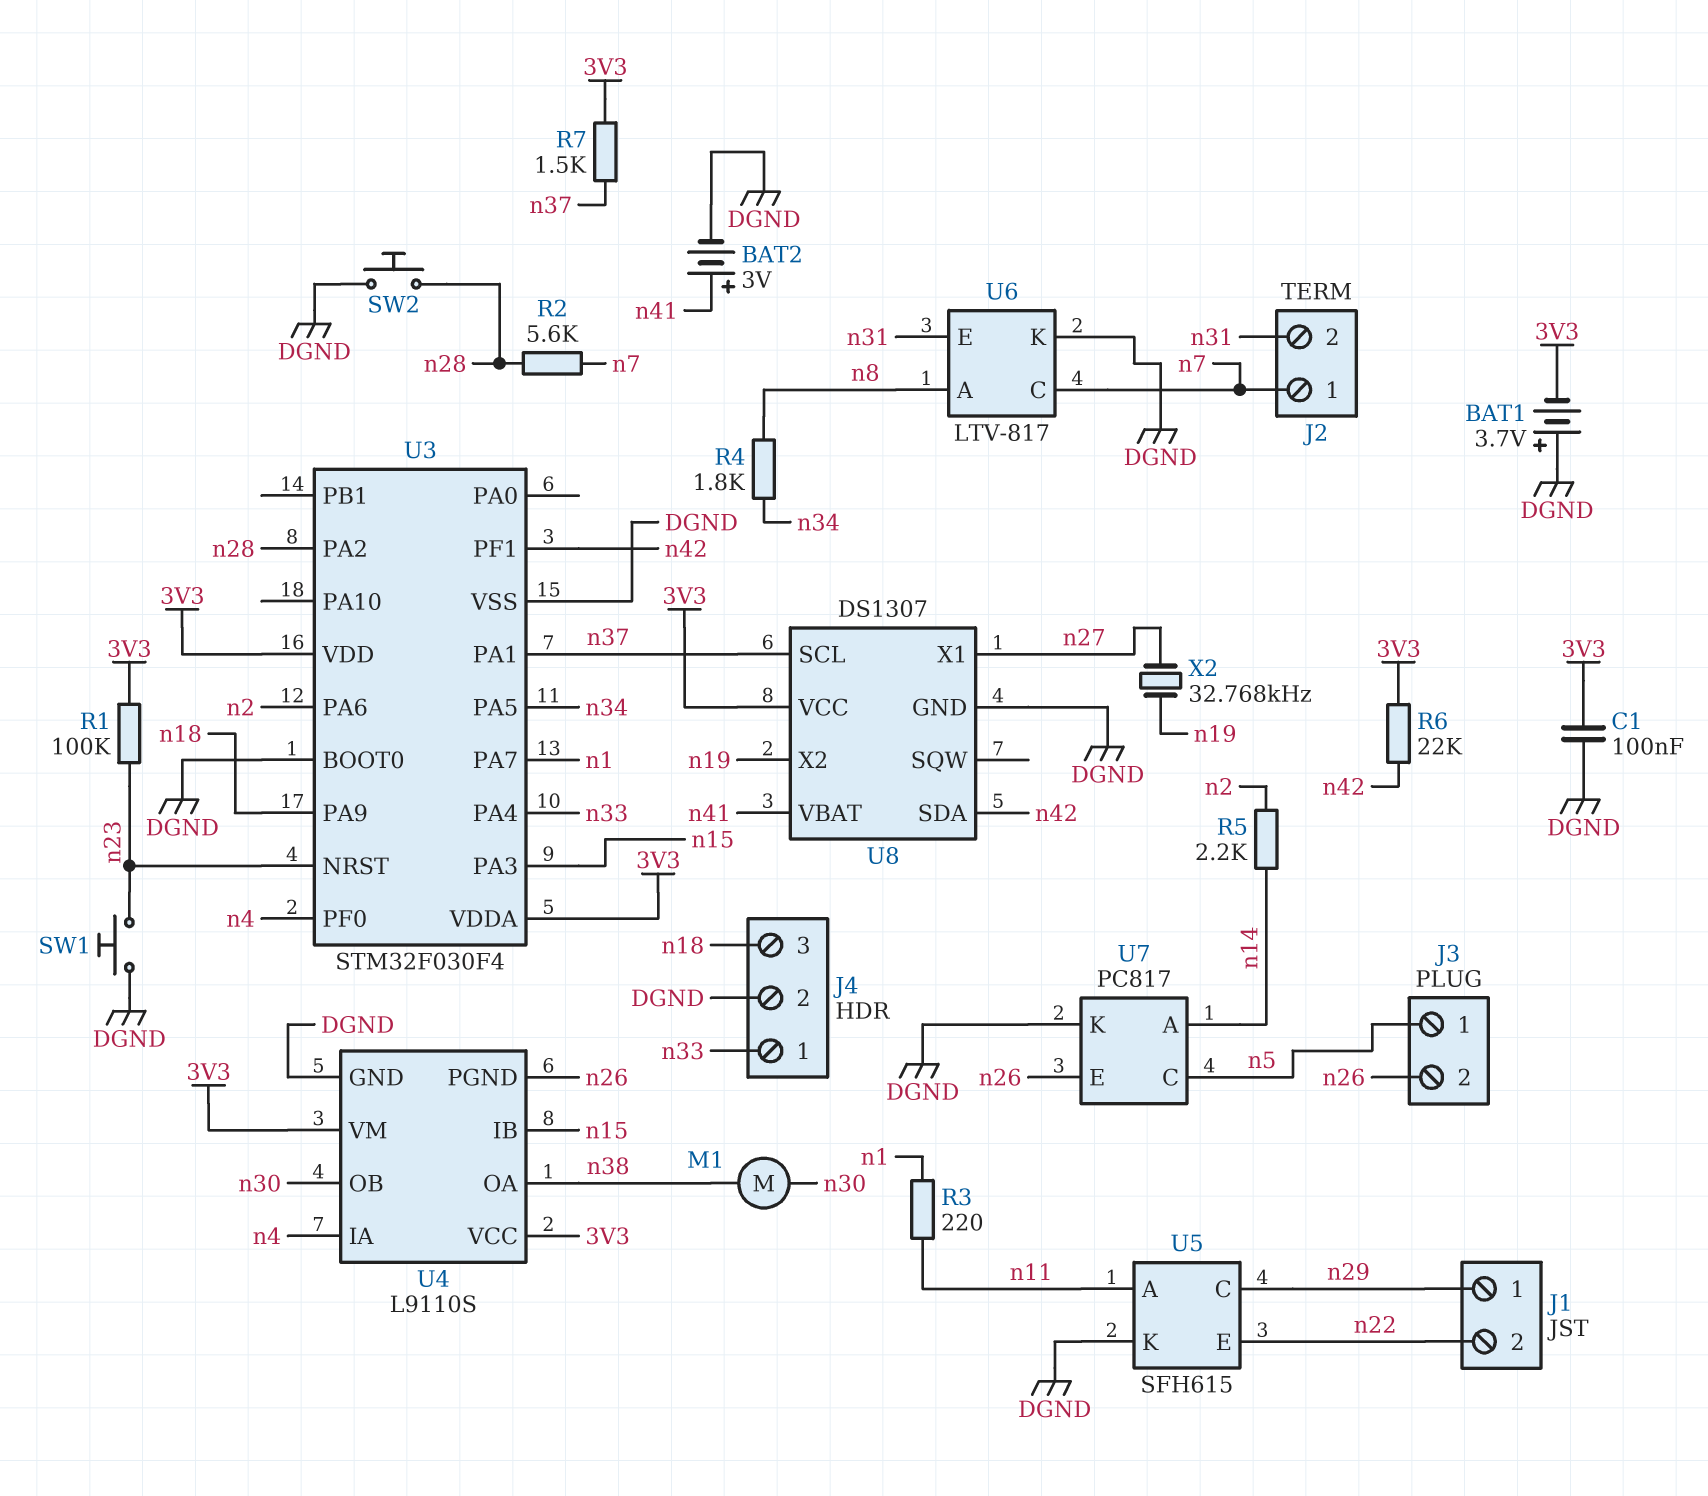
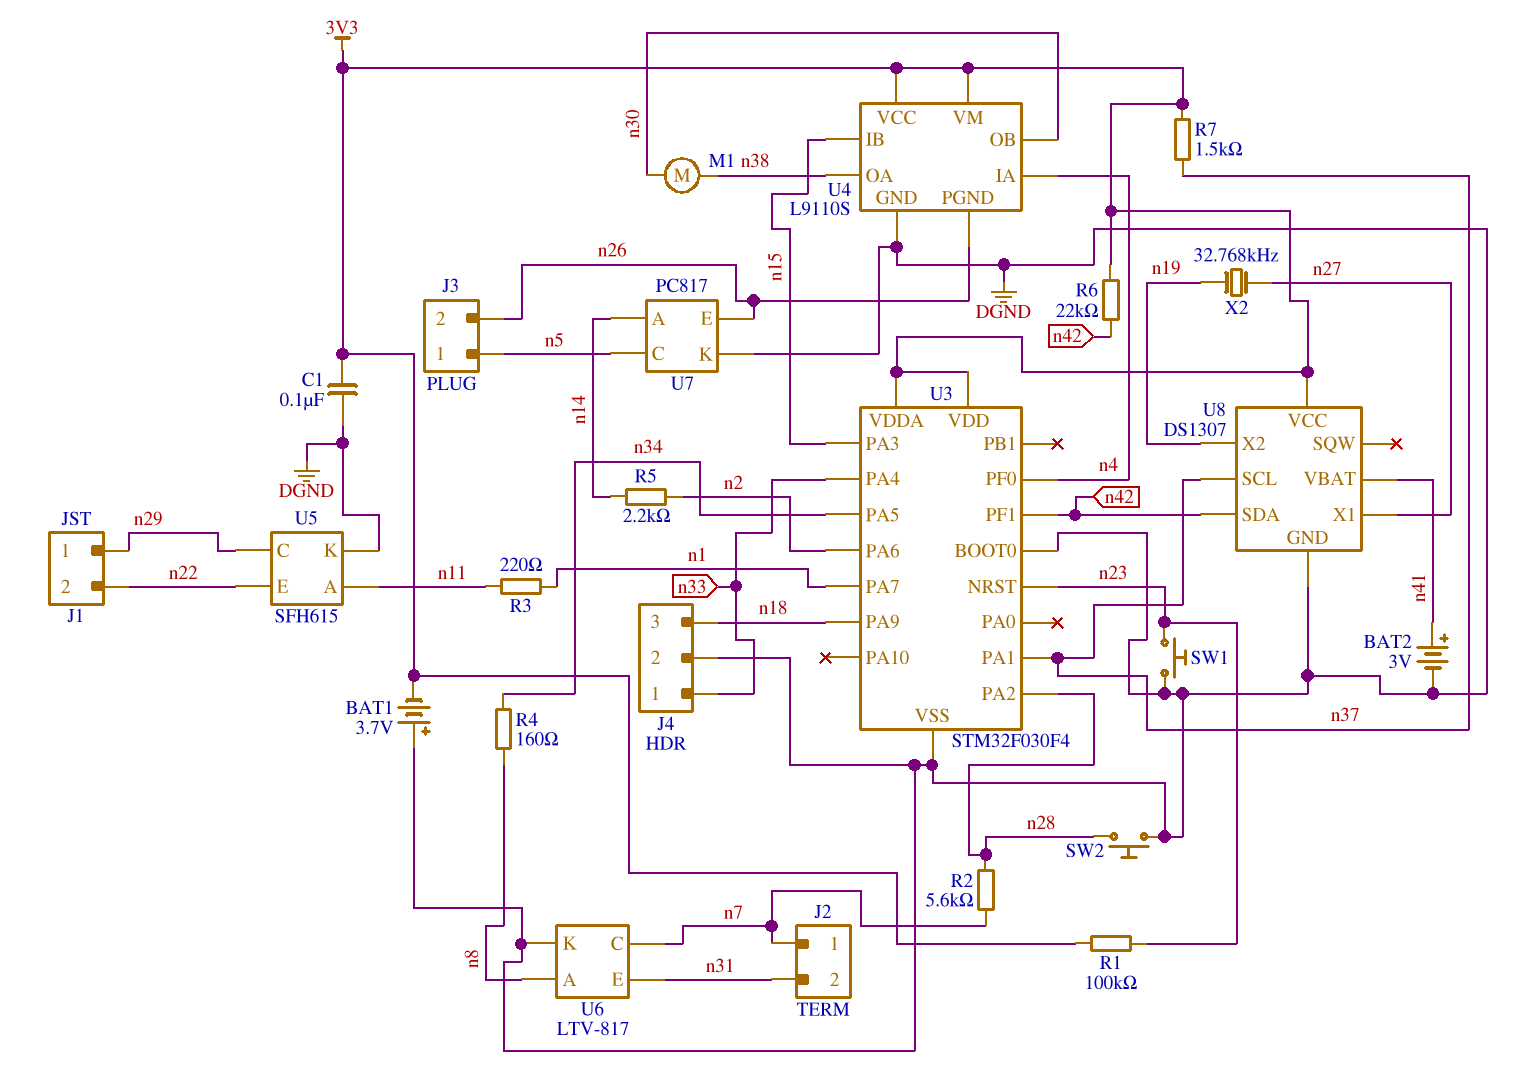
R4: 1.8k (n8, n34) -> 160 (n8, n34)

